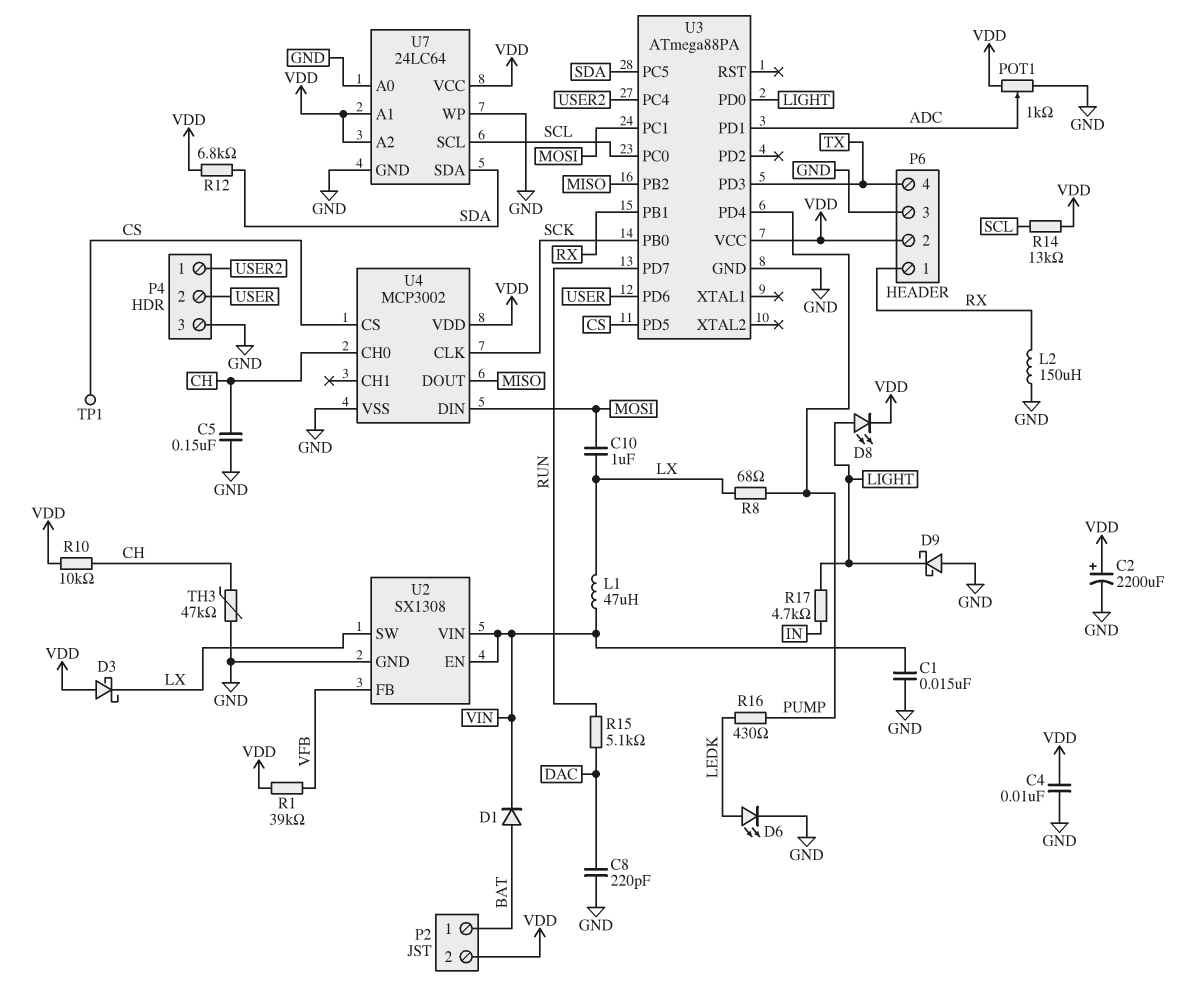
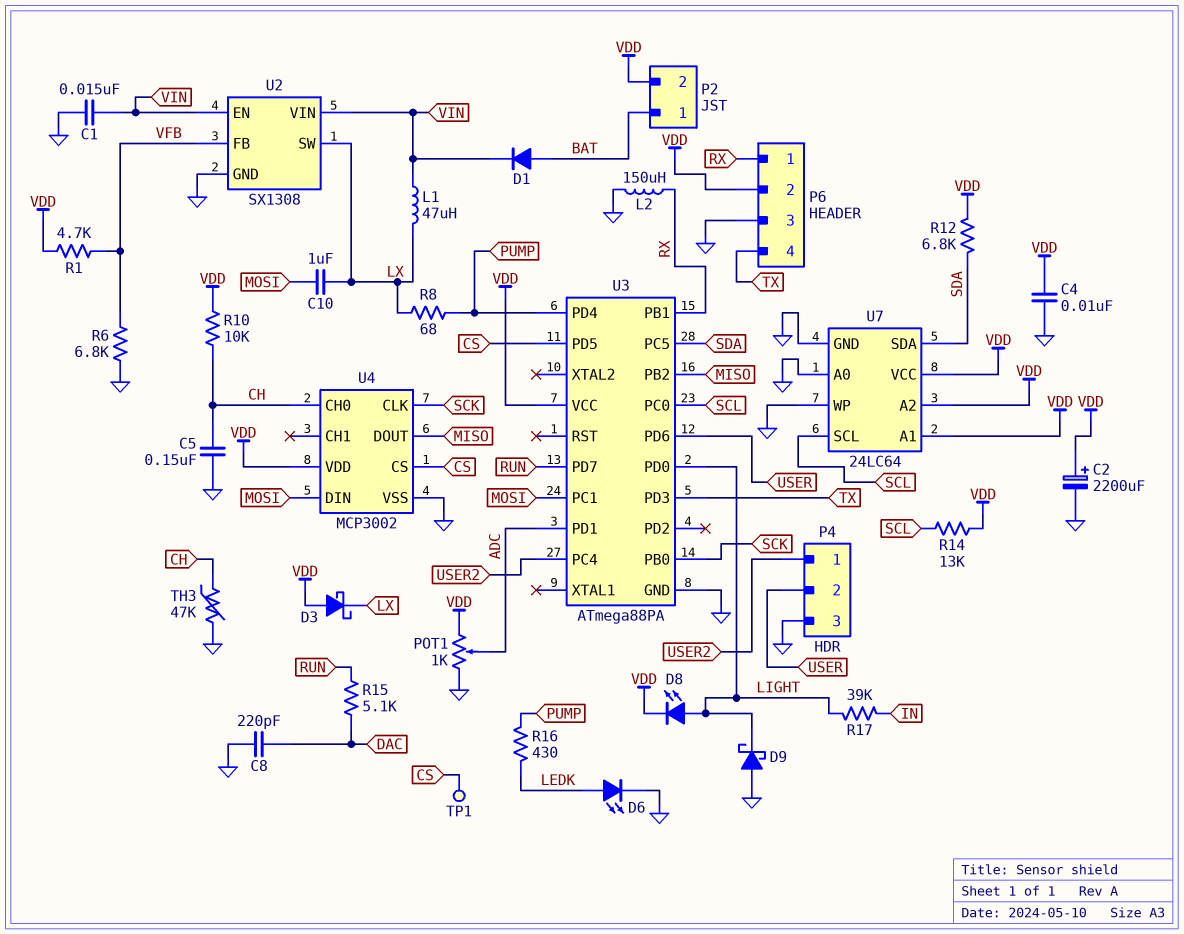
R1: 39k (VDD, VFB) -> 4.7k (VDD, VFB)
R6: none -> 6.8k (GND, VFB)
R17: 4.7k (IN, LIGHT) -> 39k (IN, LIGHT)

